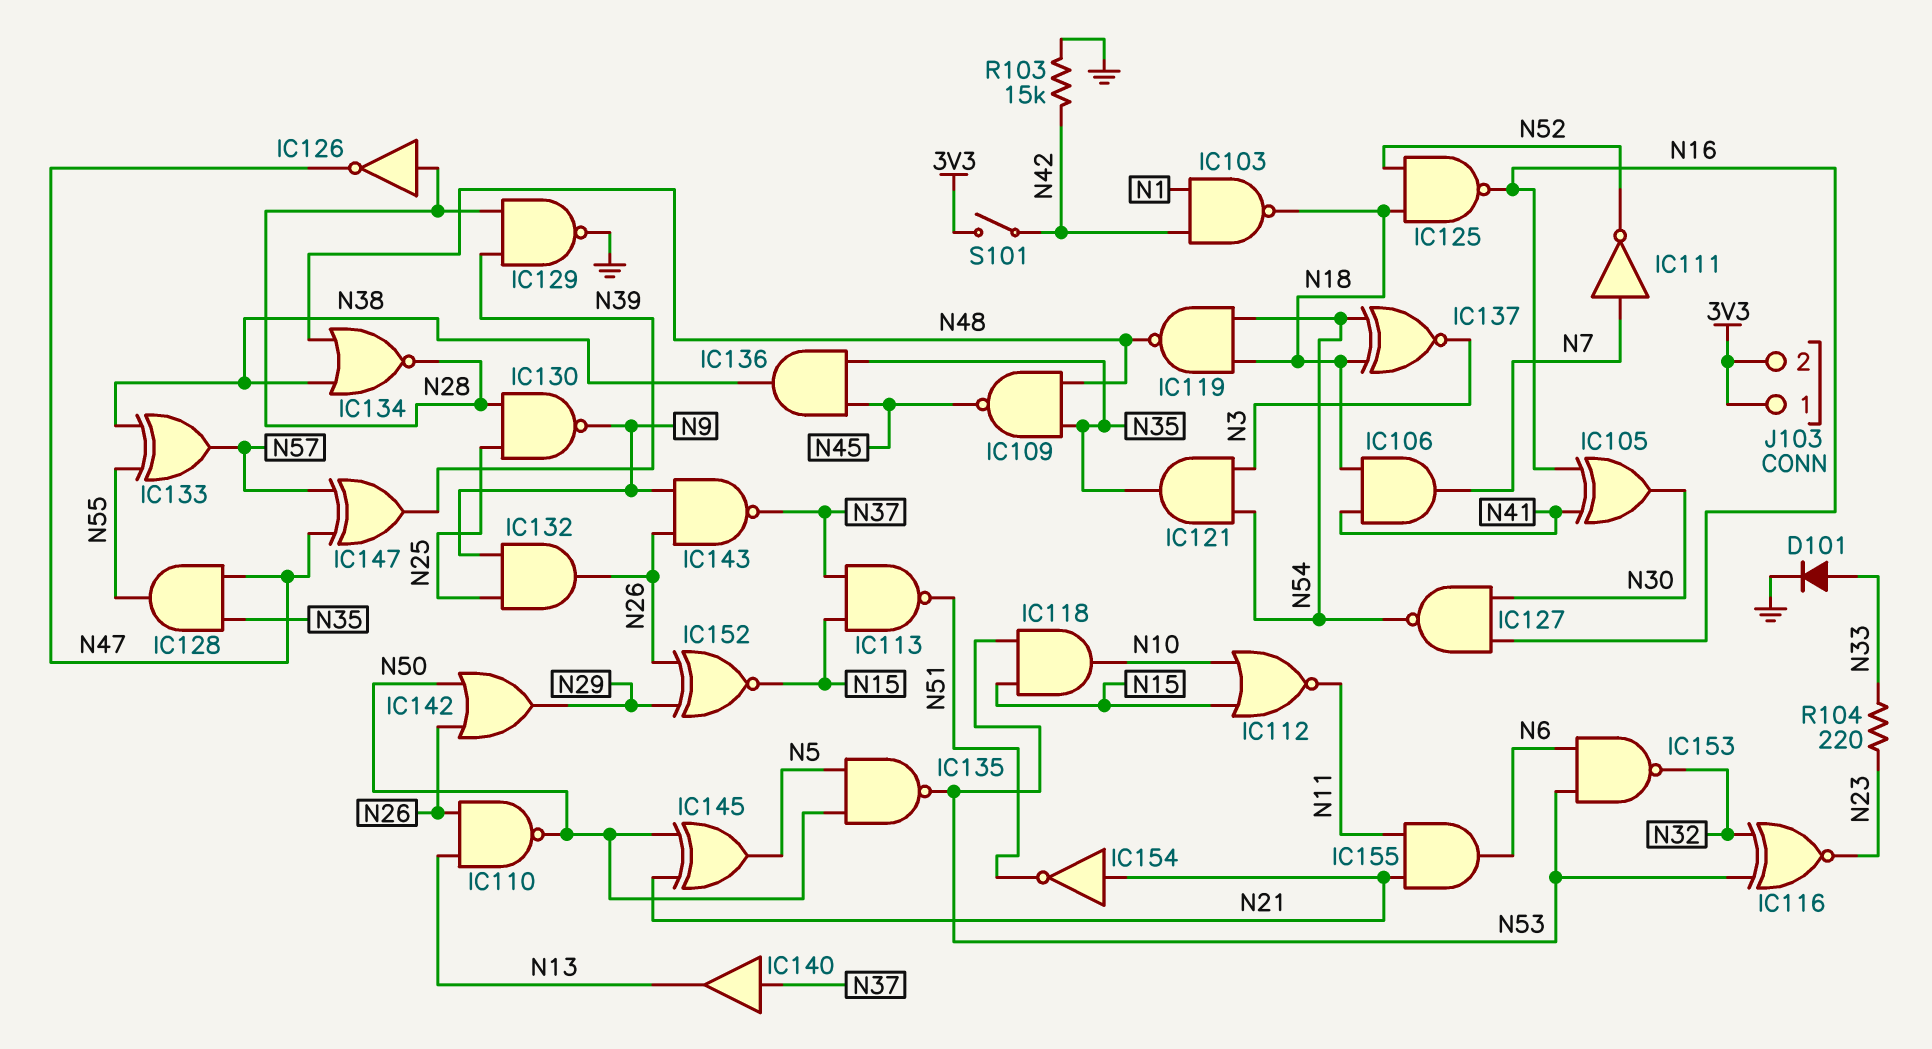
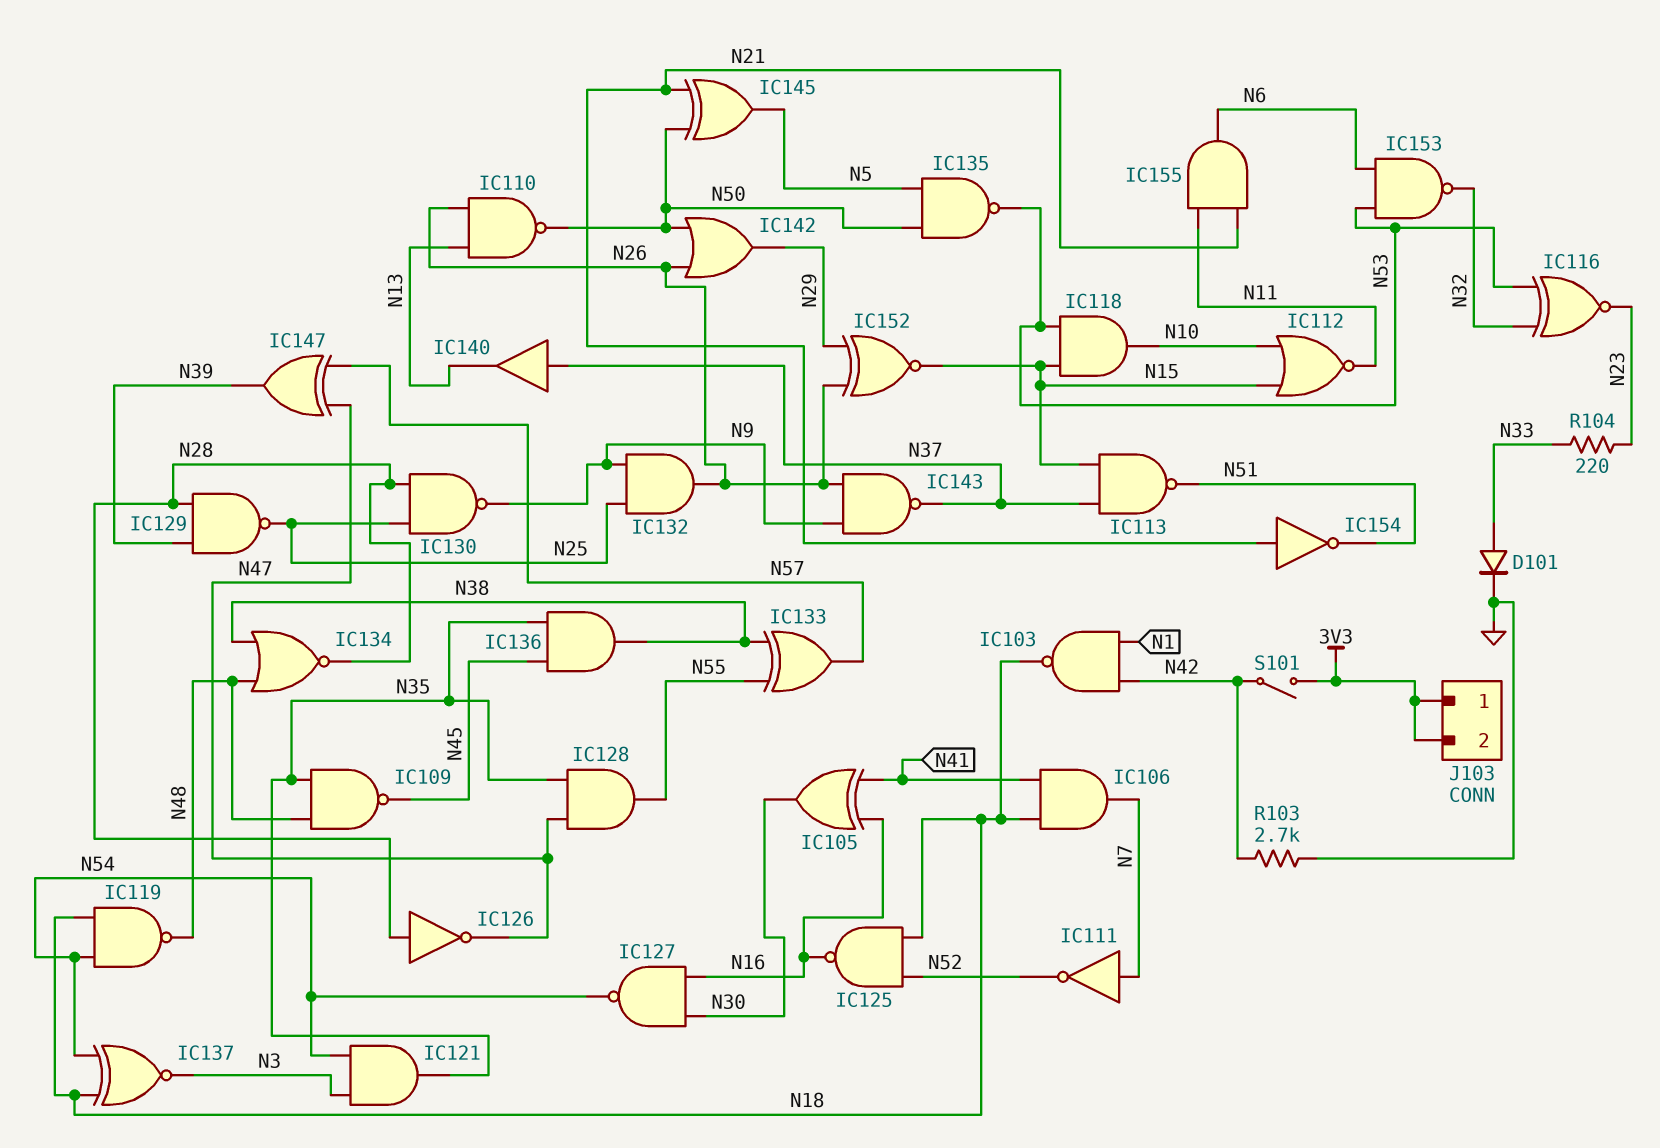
IC129: NAND (in N28, in N39, out GND) -> NAND (in N28, in N39, out N25)
R103: 15k (GND, N42) -> 2.7k (GND, N42)

